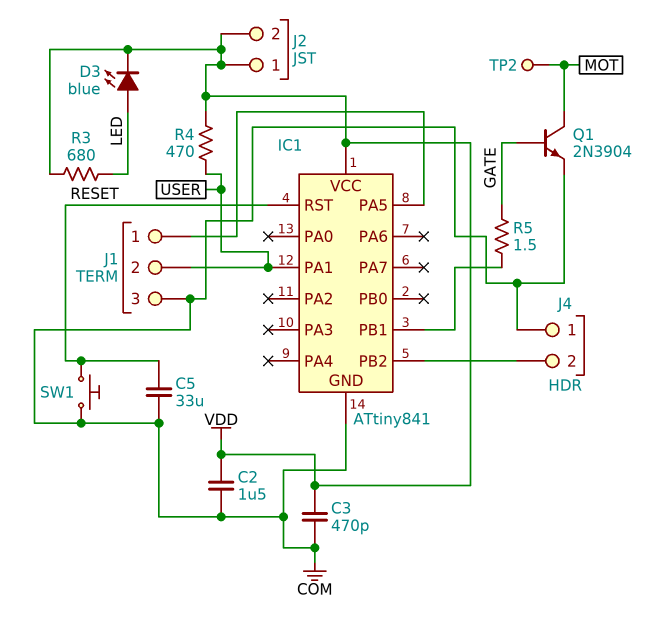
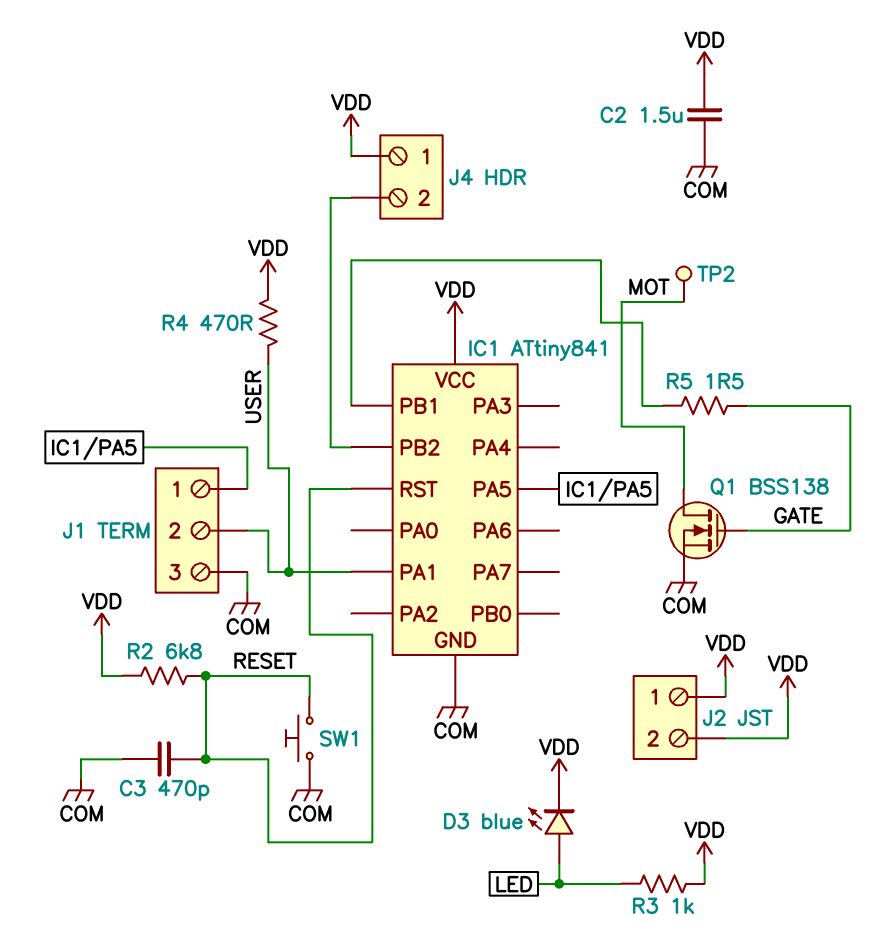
C3: 470pF (COM, VDD) -> 470pF (COM, RESET)
C5: 33uF (COM, RESET) -> none
J4 pin 1: COM -> VDD
Q1: NPN 2N3904 (B GATE, C MOT, E COM) -> NMOS BSS138 (G GATE, D MOT, S COM)
R2: none -> 6.8k (RESET, VDD)
R3: 680 (LED, VDD) -> 1k (LED, VDD)

